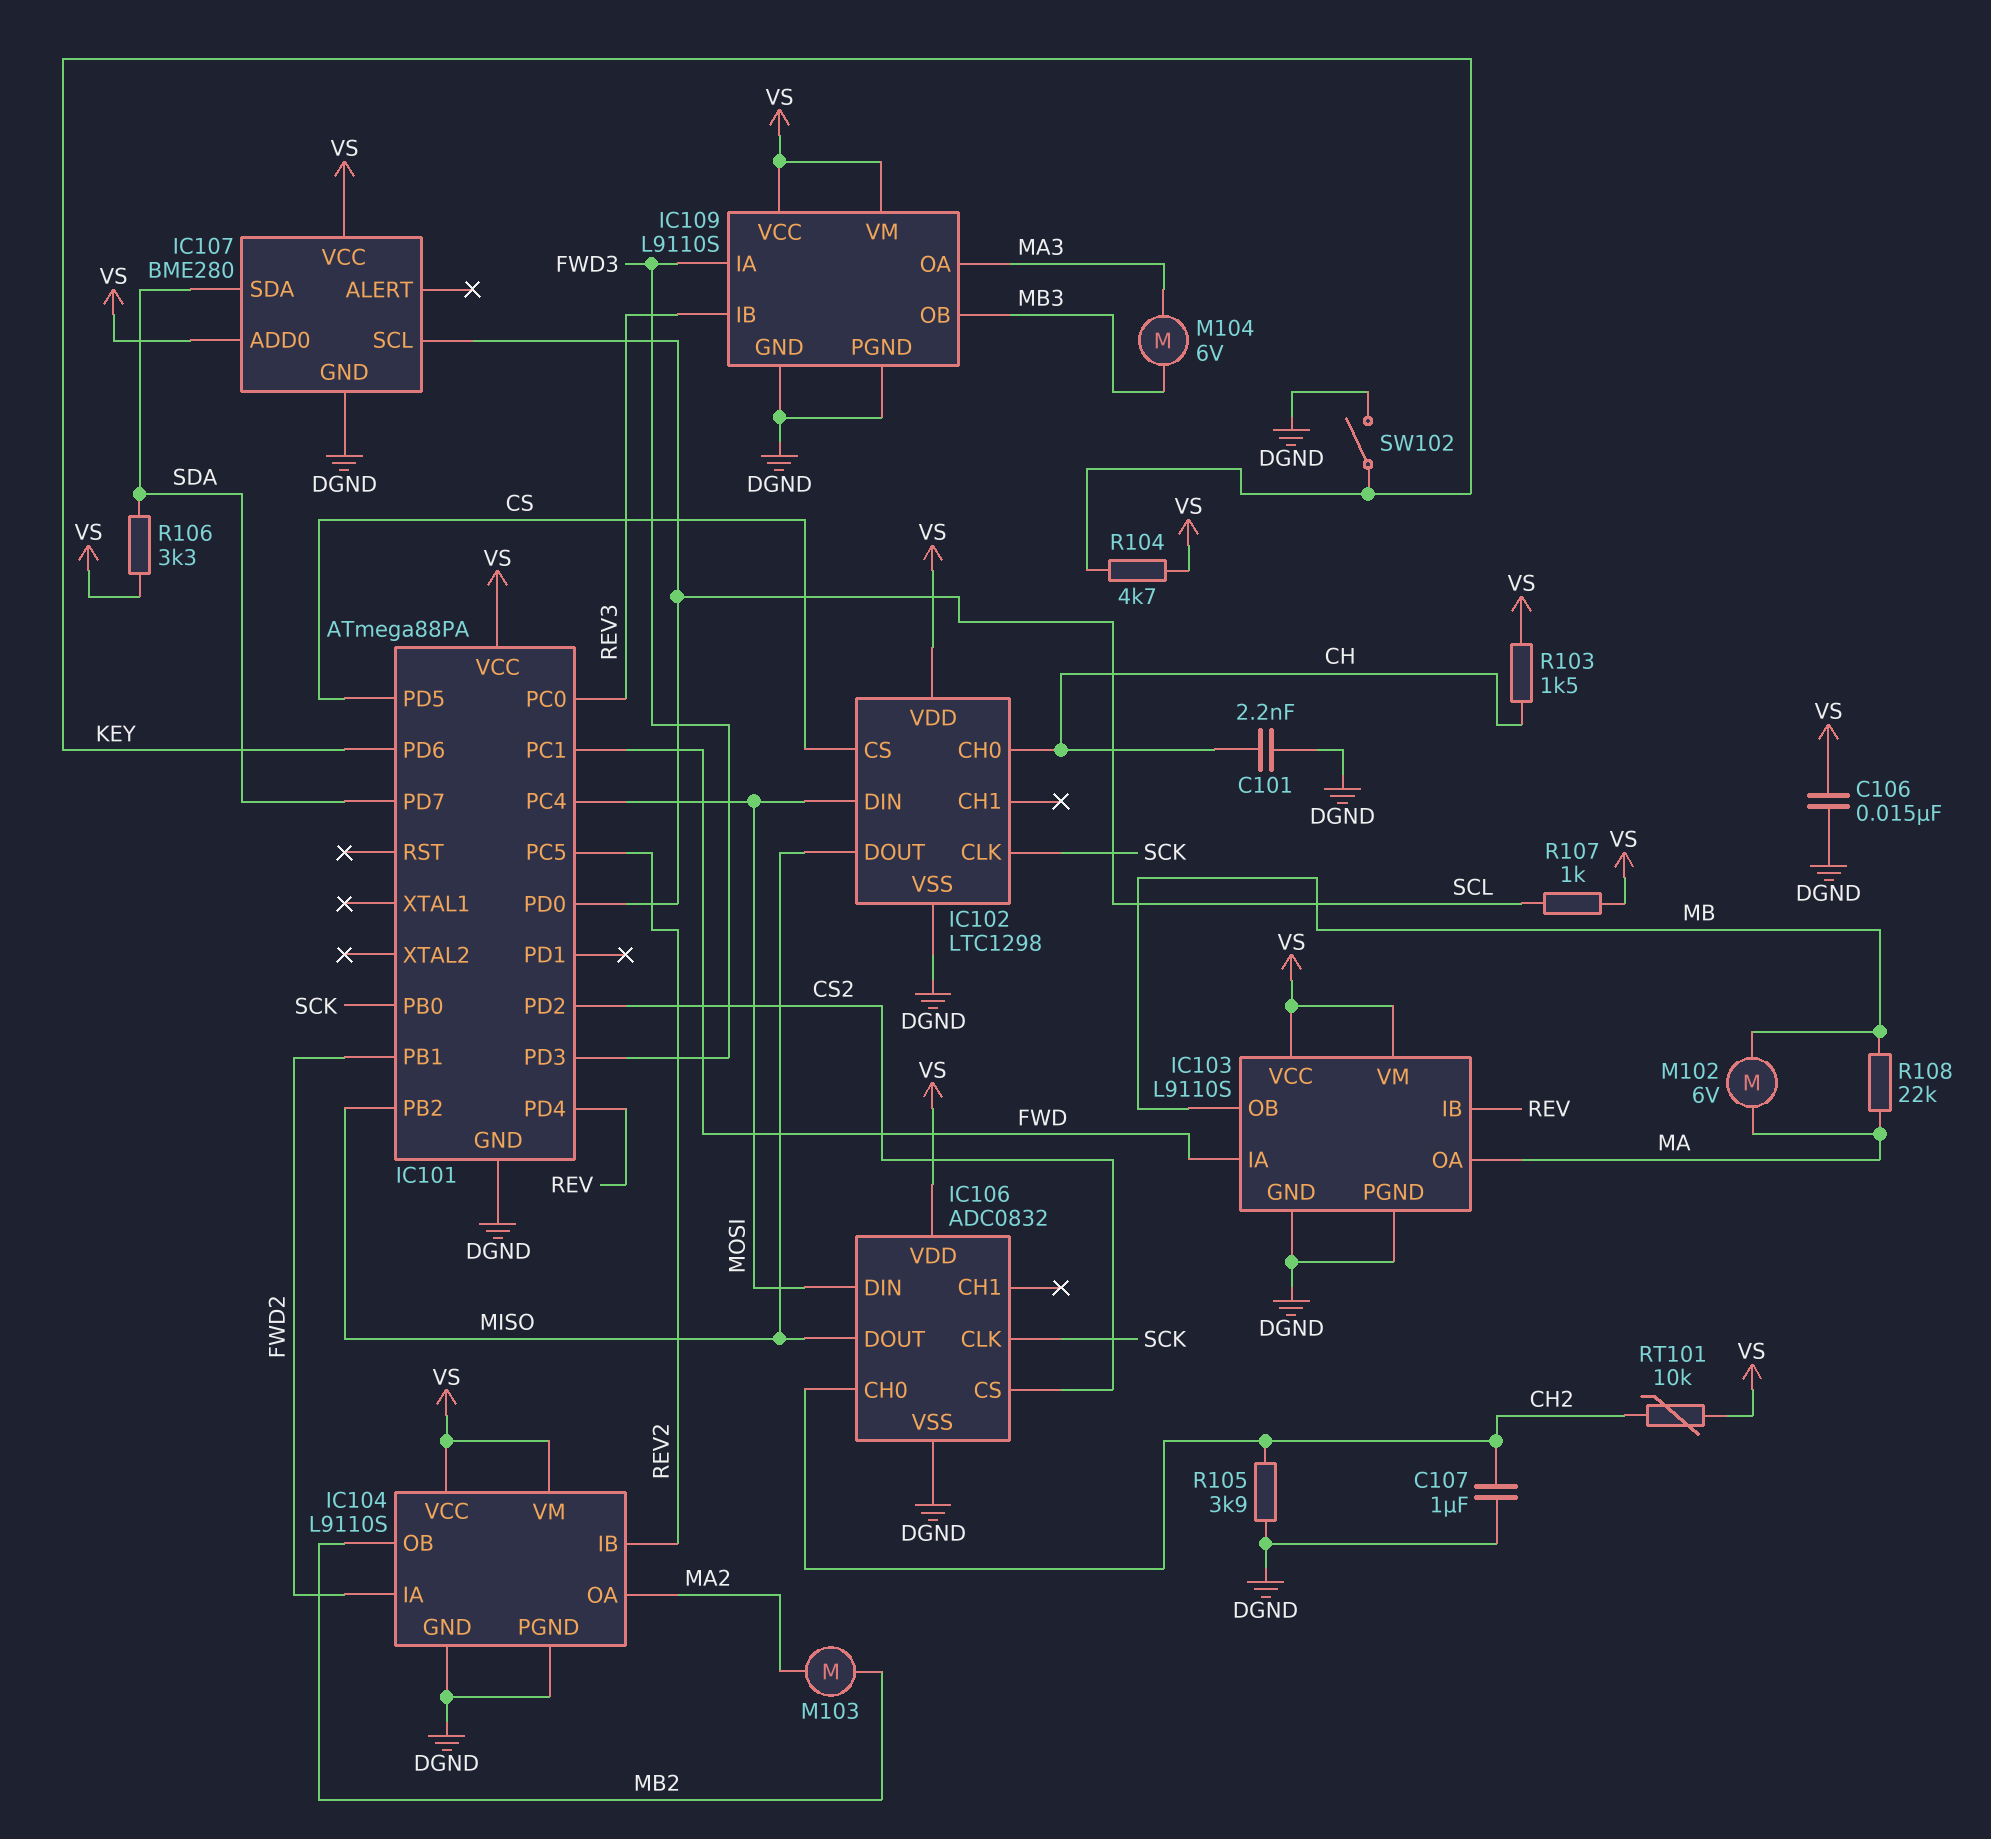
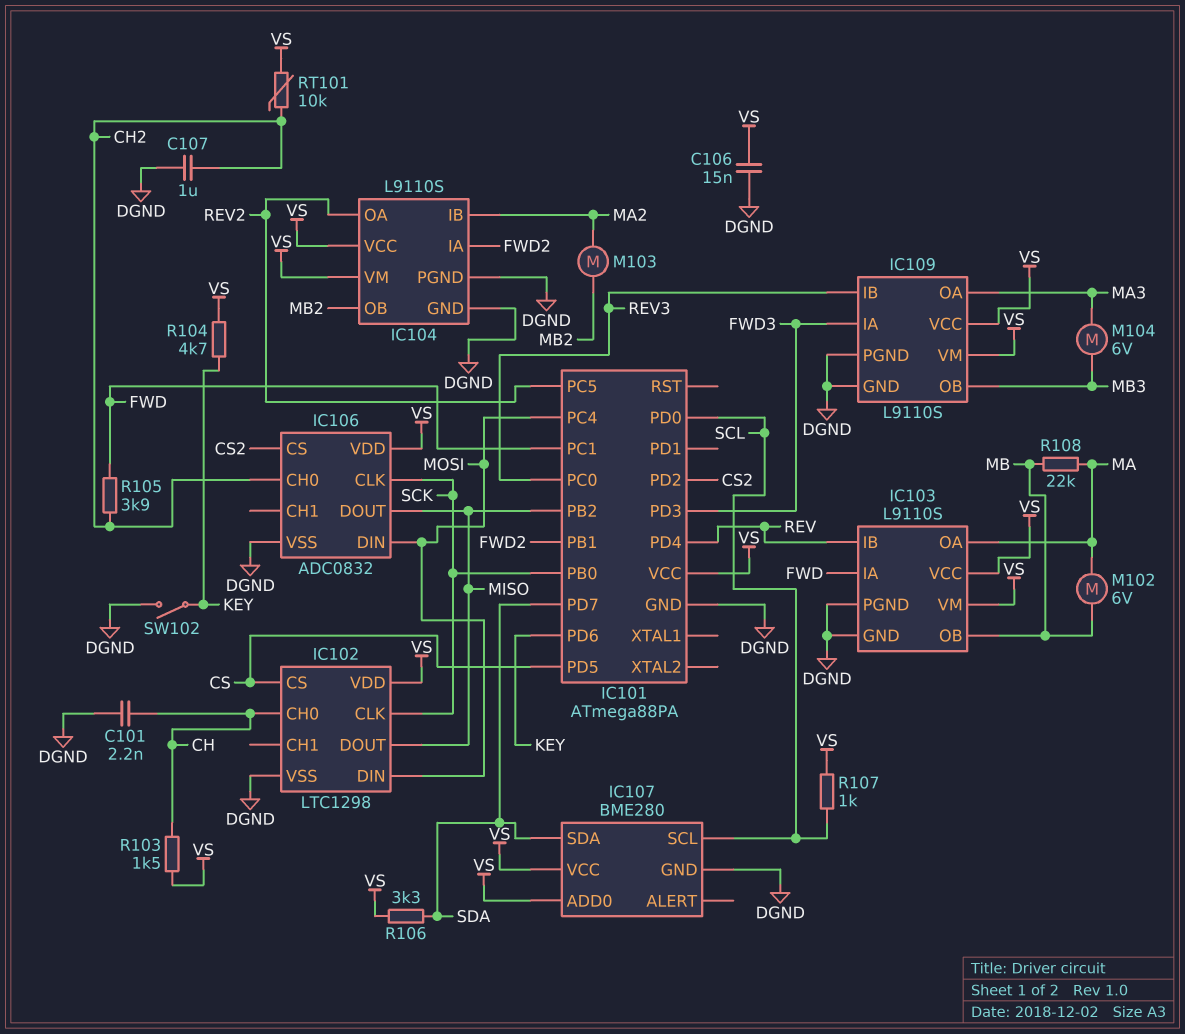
IC104 pin IB: REV2 -> MA2
IC104 pin OA: MA2 -> REV2
R105: 3.9k (CH2, DGND) -> 3.9k (CH2, FWD)

